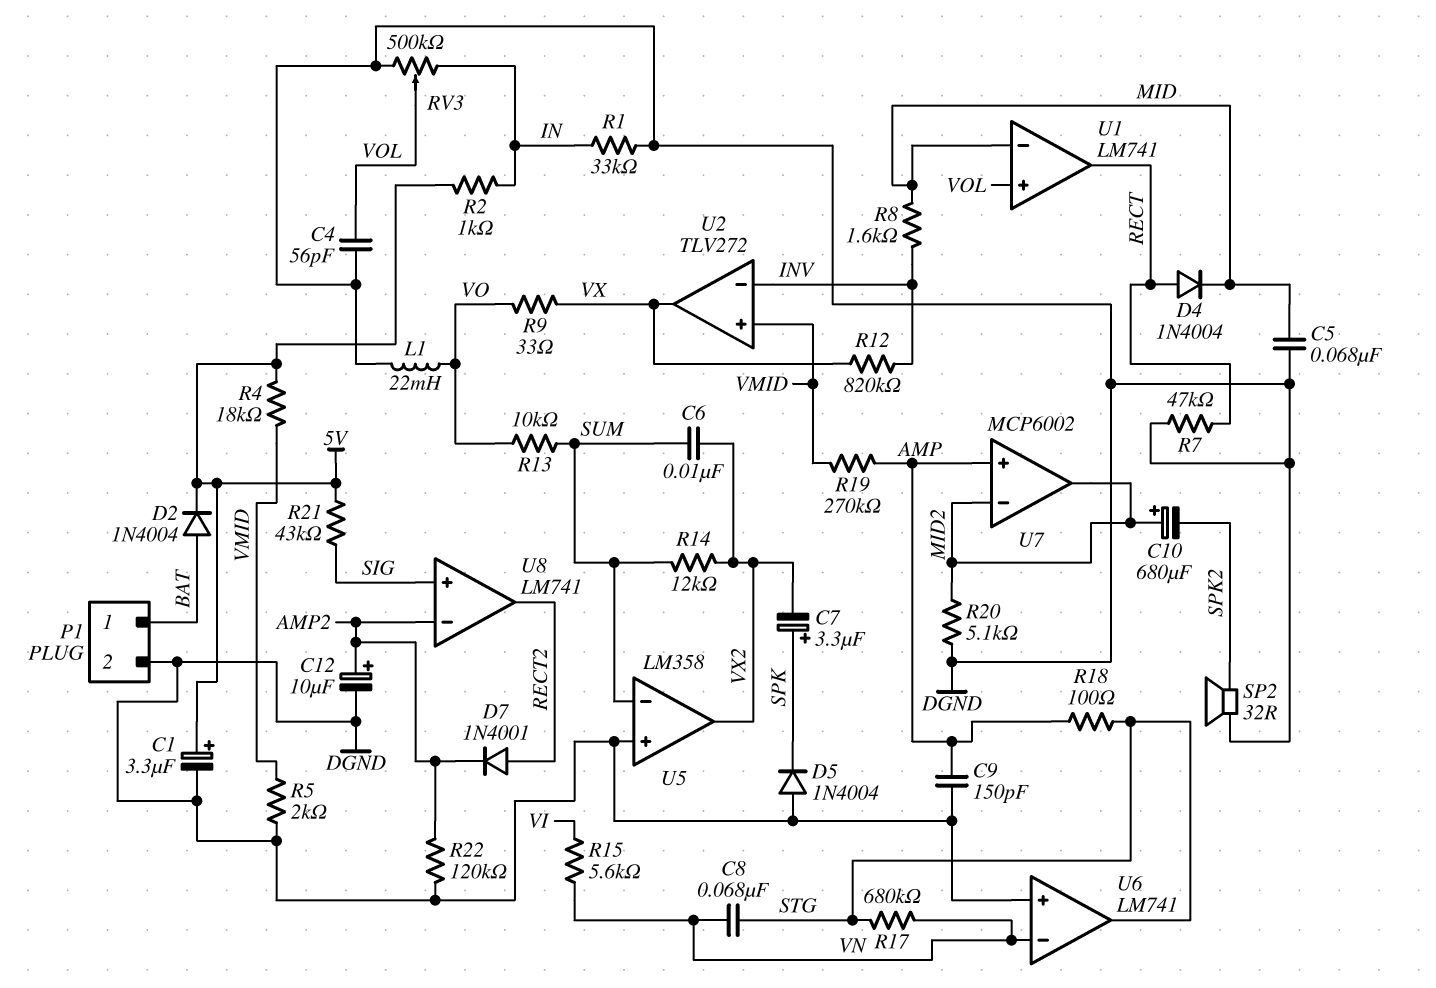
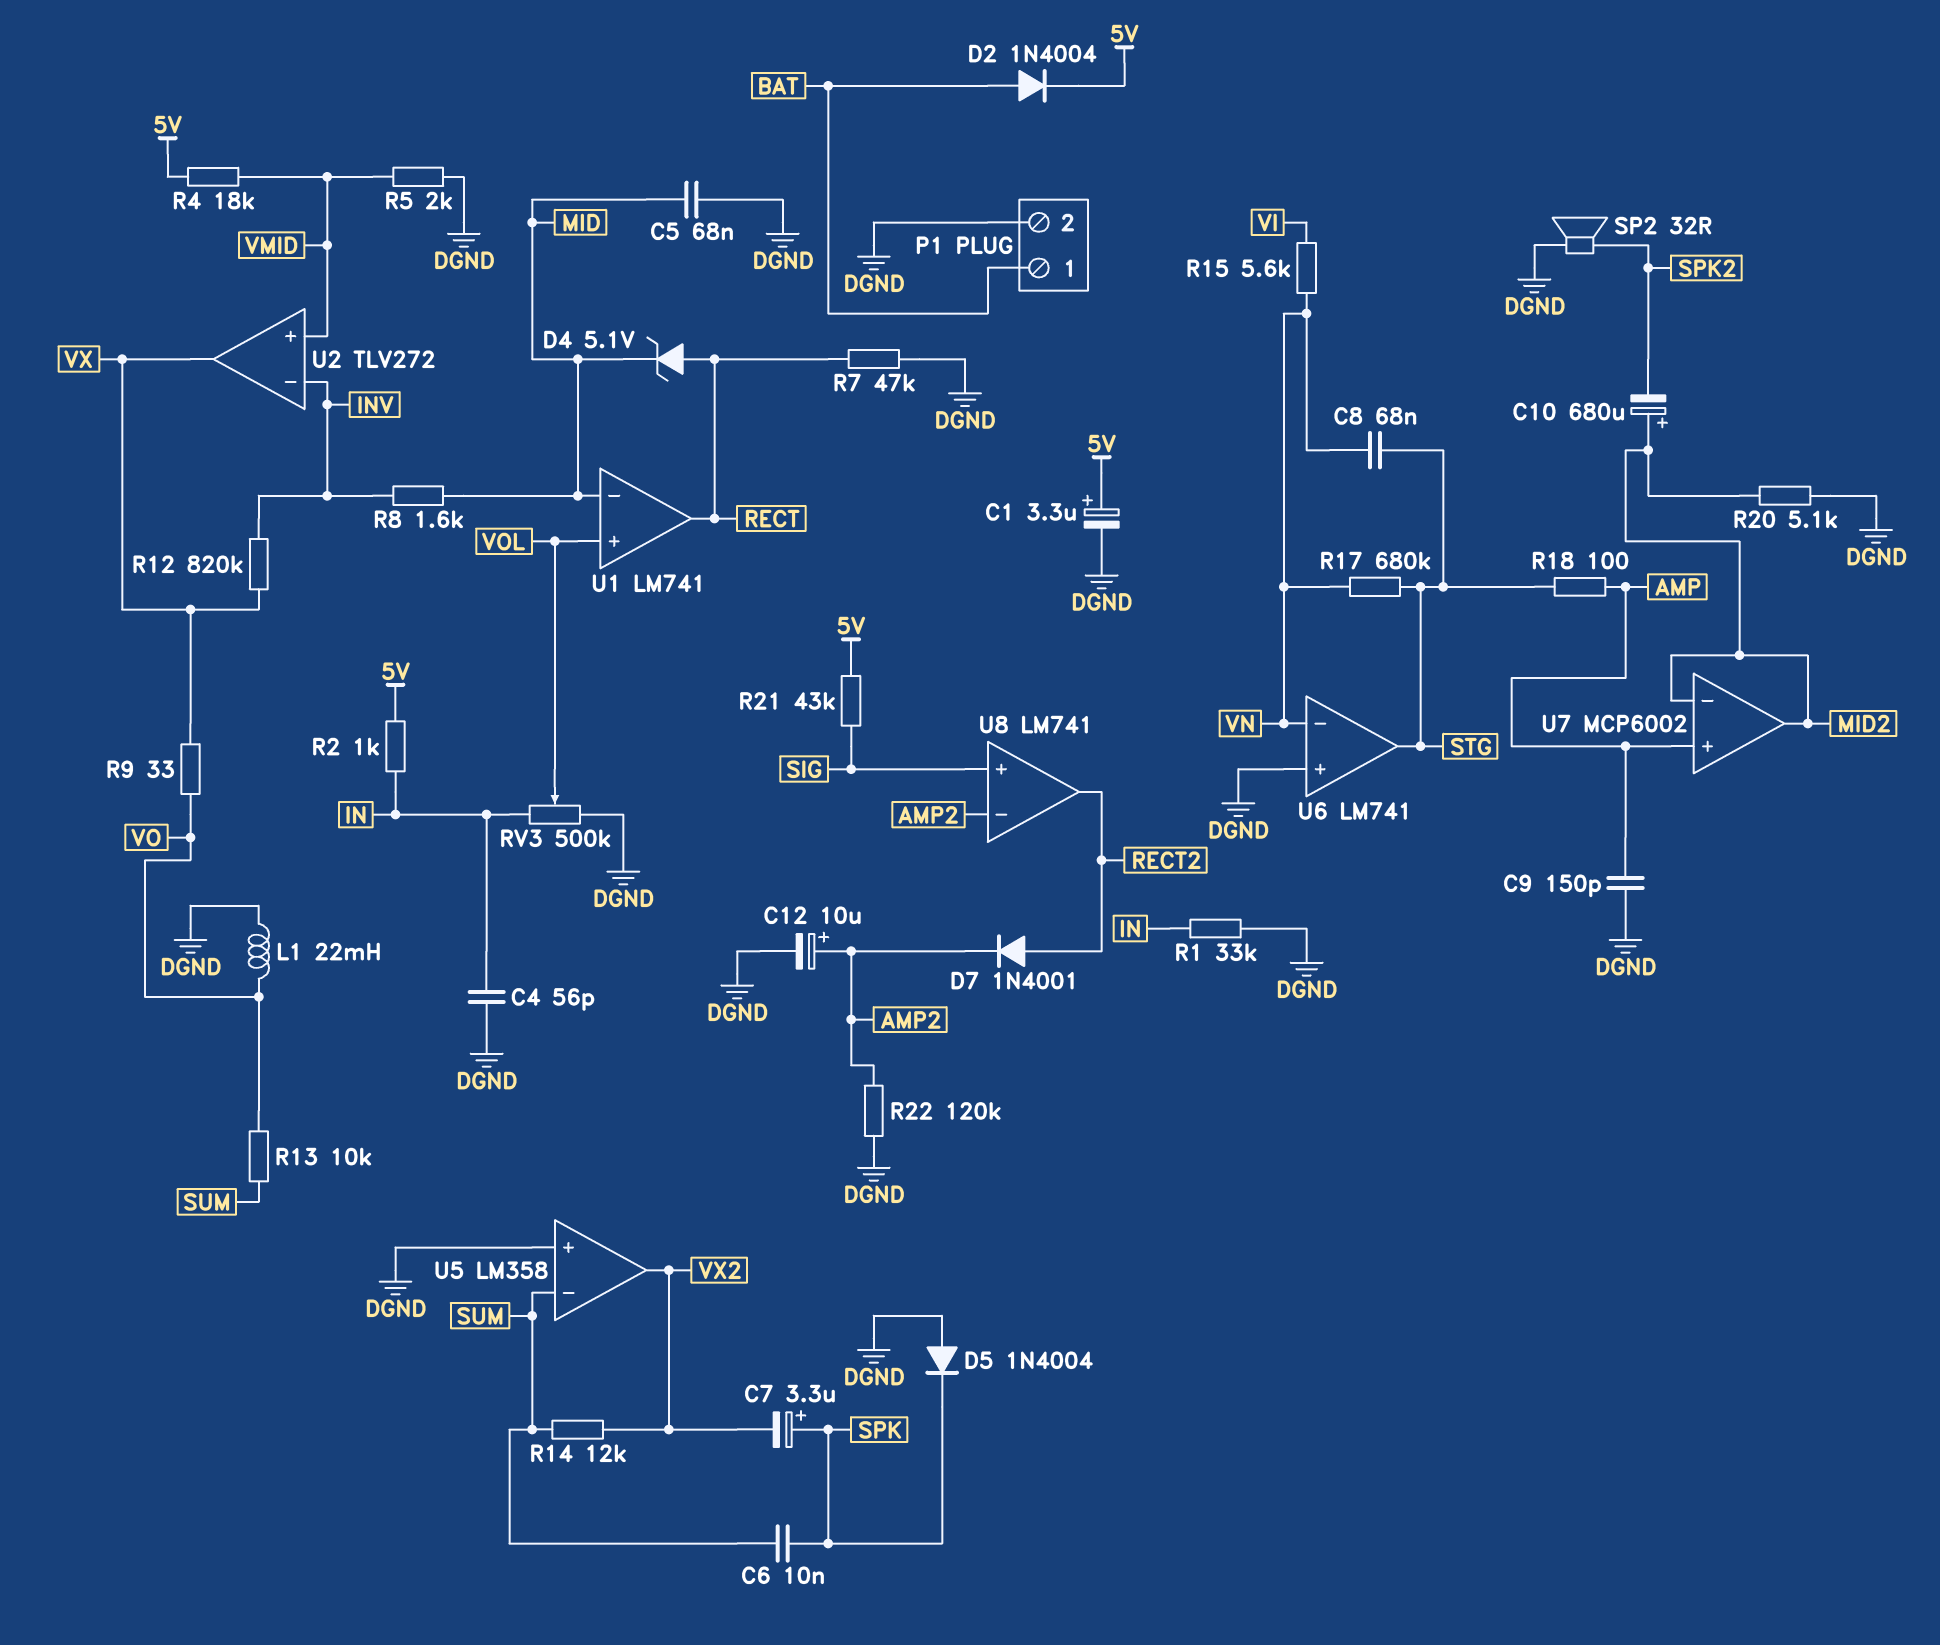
C4: 56pF (DGND, VOL) -> 56pF (DGND, IN)
C6: 10nF (SUM, VX2) -> 10nF (SPK, SUM)
D4: diode 1N4004 (A RECT, K MID) -> zener 5.1V (A RECT, K MID)
R19: 270k (AMP, VMID) -> none

